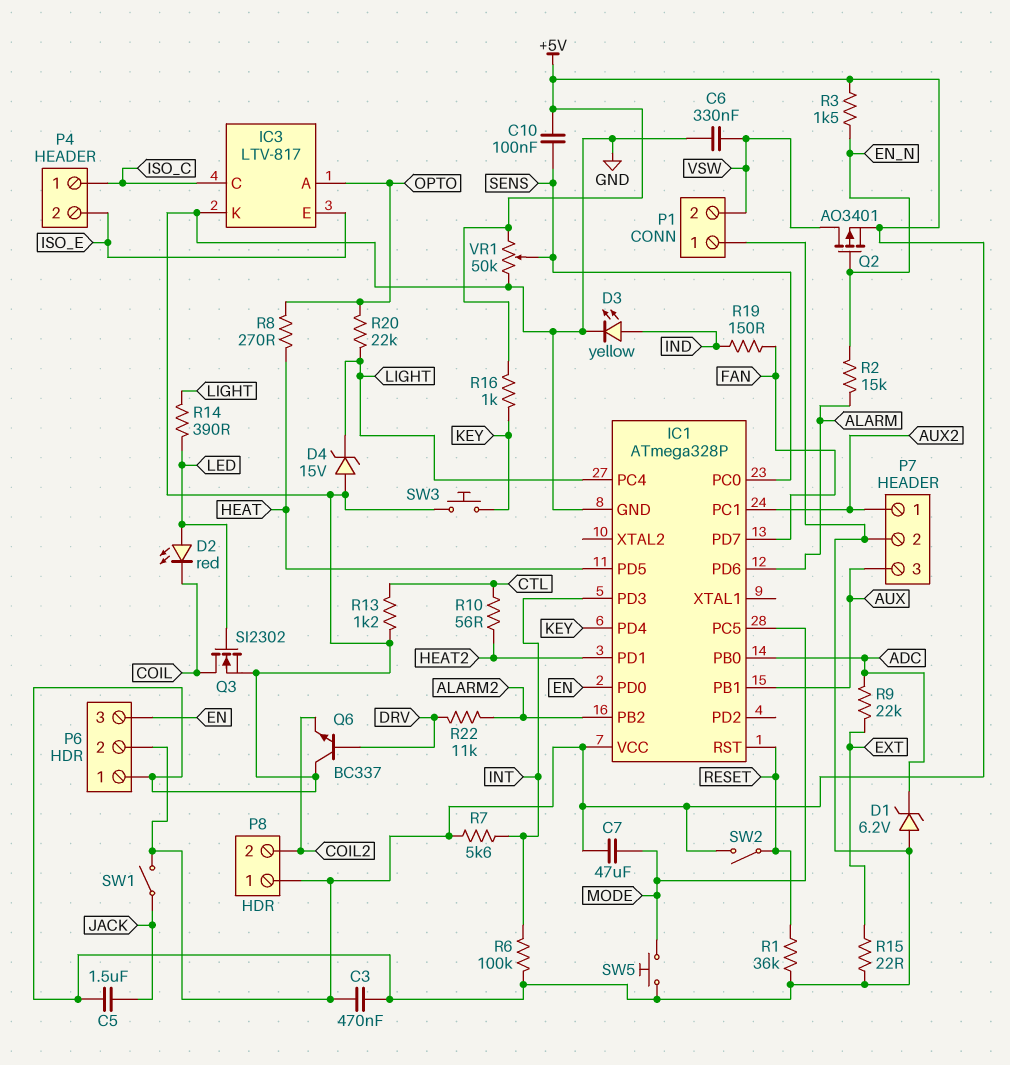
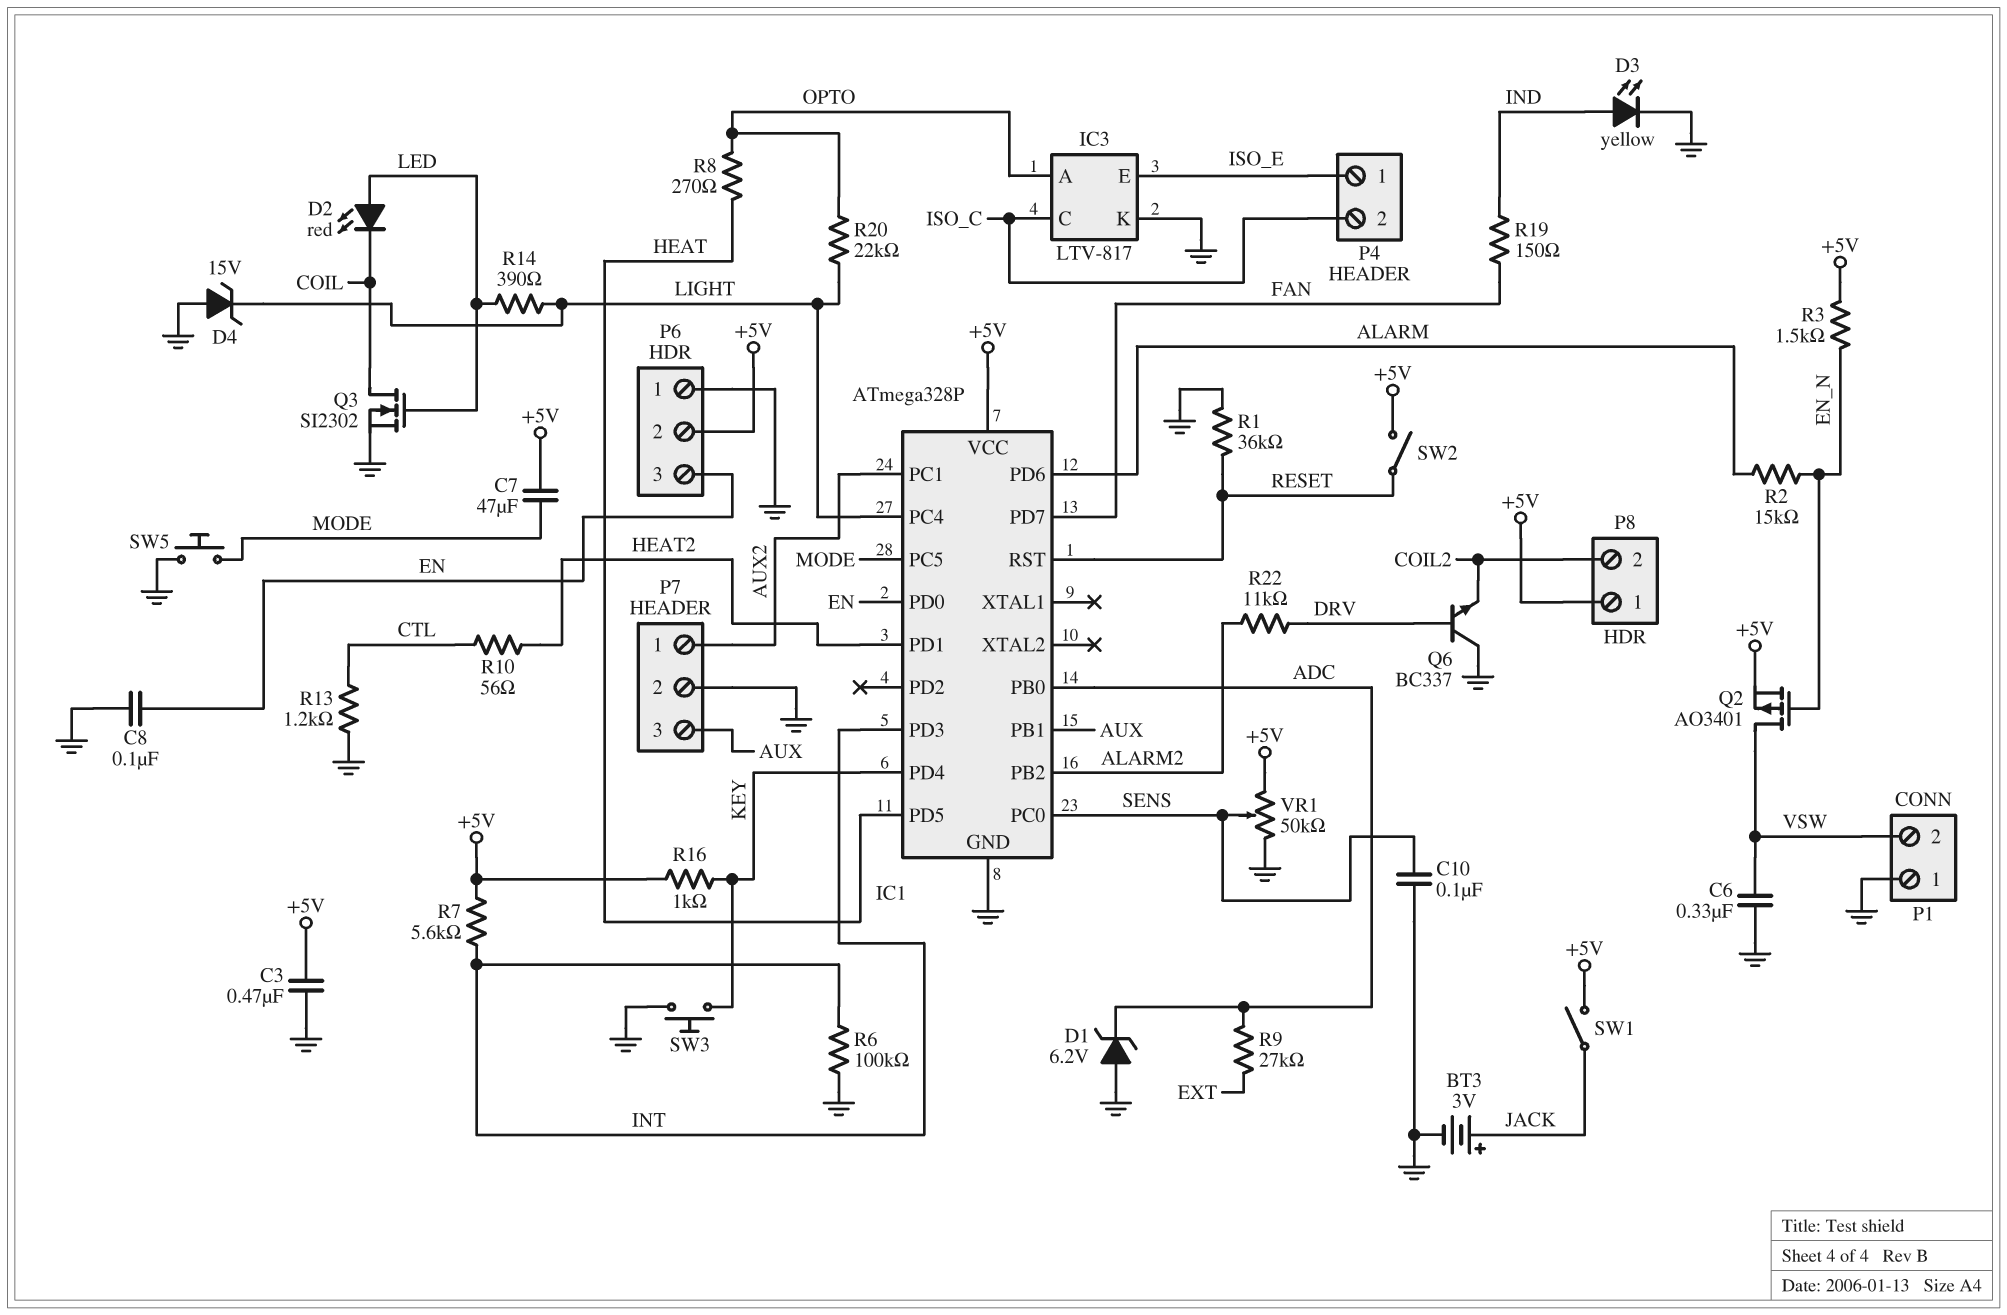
BT3: none -> 3V (plus JACK, minus GND)
C5: 1.5uF (GND, JACK) -> none
C8: none -> 100nF (EN, GND)
C10: 100nF (+5V, SENS) -> 100nF (GND, SENS)
P4 pin 1: ISO_C -> ISO_E
P4 pin 2: ISO_E -> ISO_C
R9: 22k (ADC, EXT) -> 27k (ADC, EXT)
R15: 22 (EXT, GND) -> none

